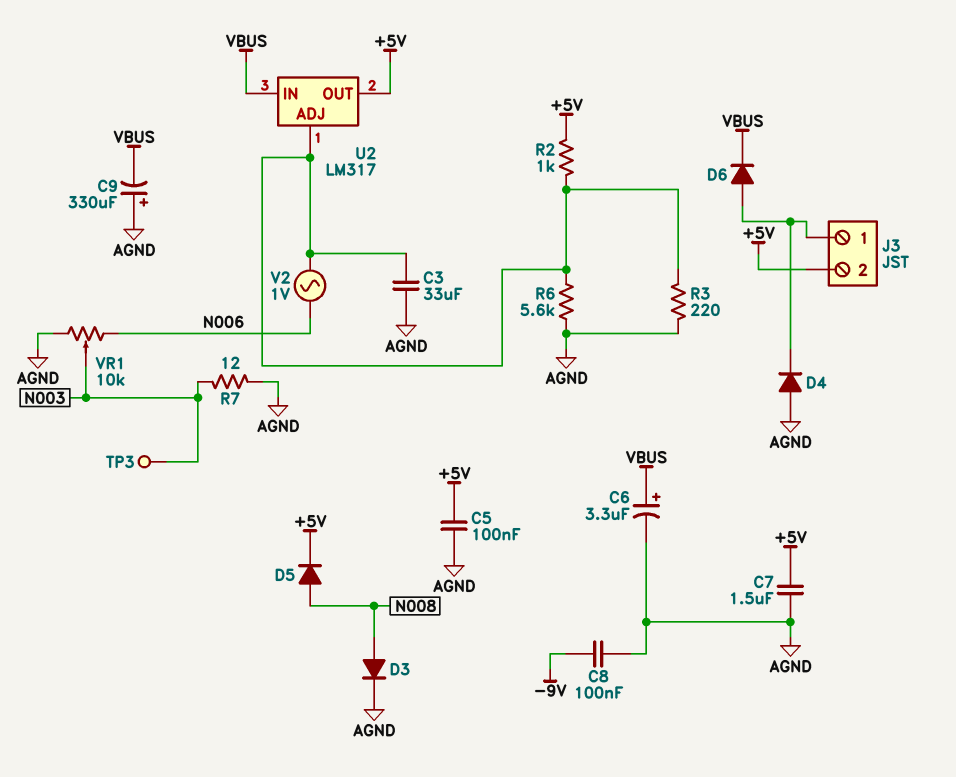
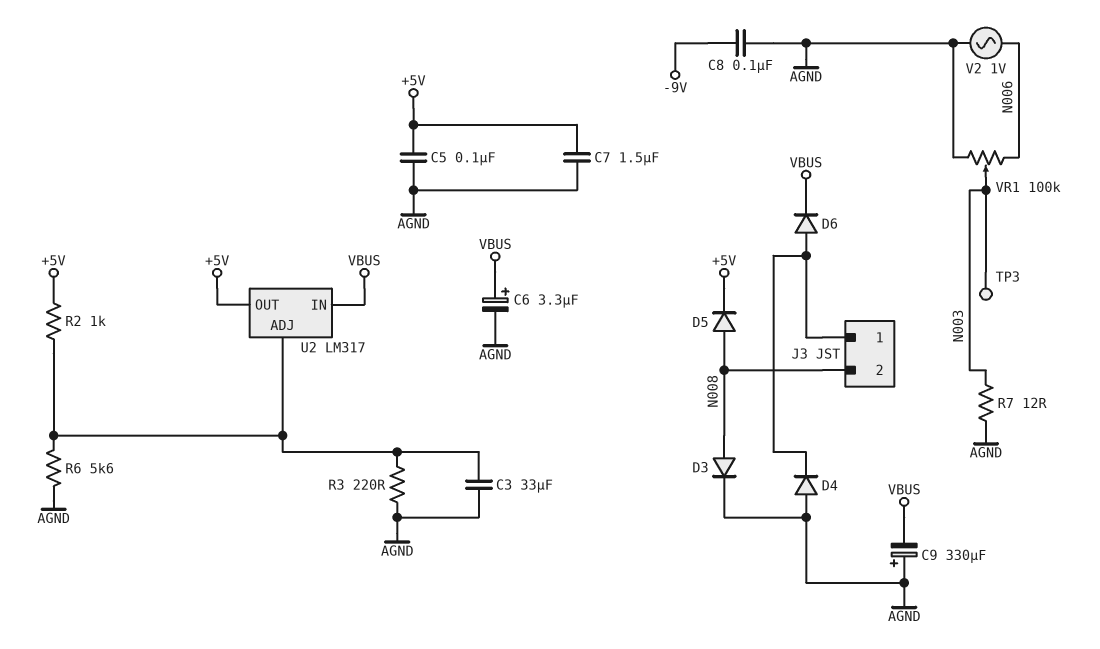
J3 pin 2: +5V -> N008
V2: AC 1V (N006, U2/ADJ) -> AC 1V (AGND, N006)
VR1: 10k (AGND, N006, wiper N003) -> 100k (AGND, N006, wiper N003)

